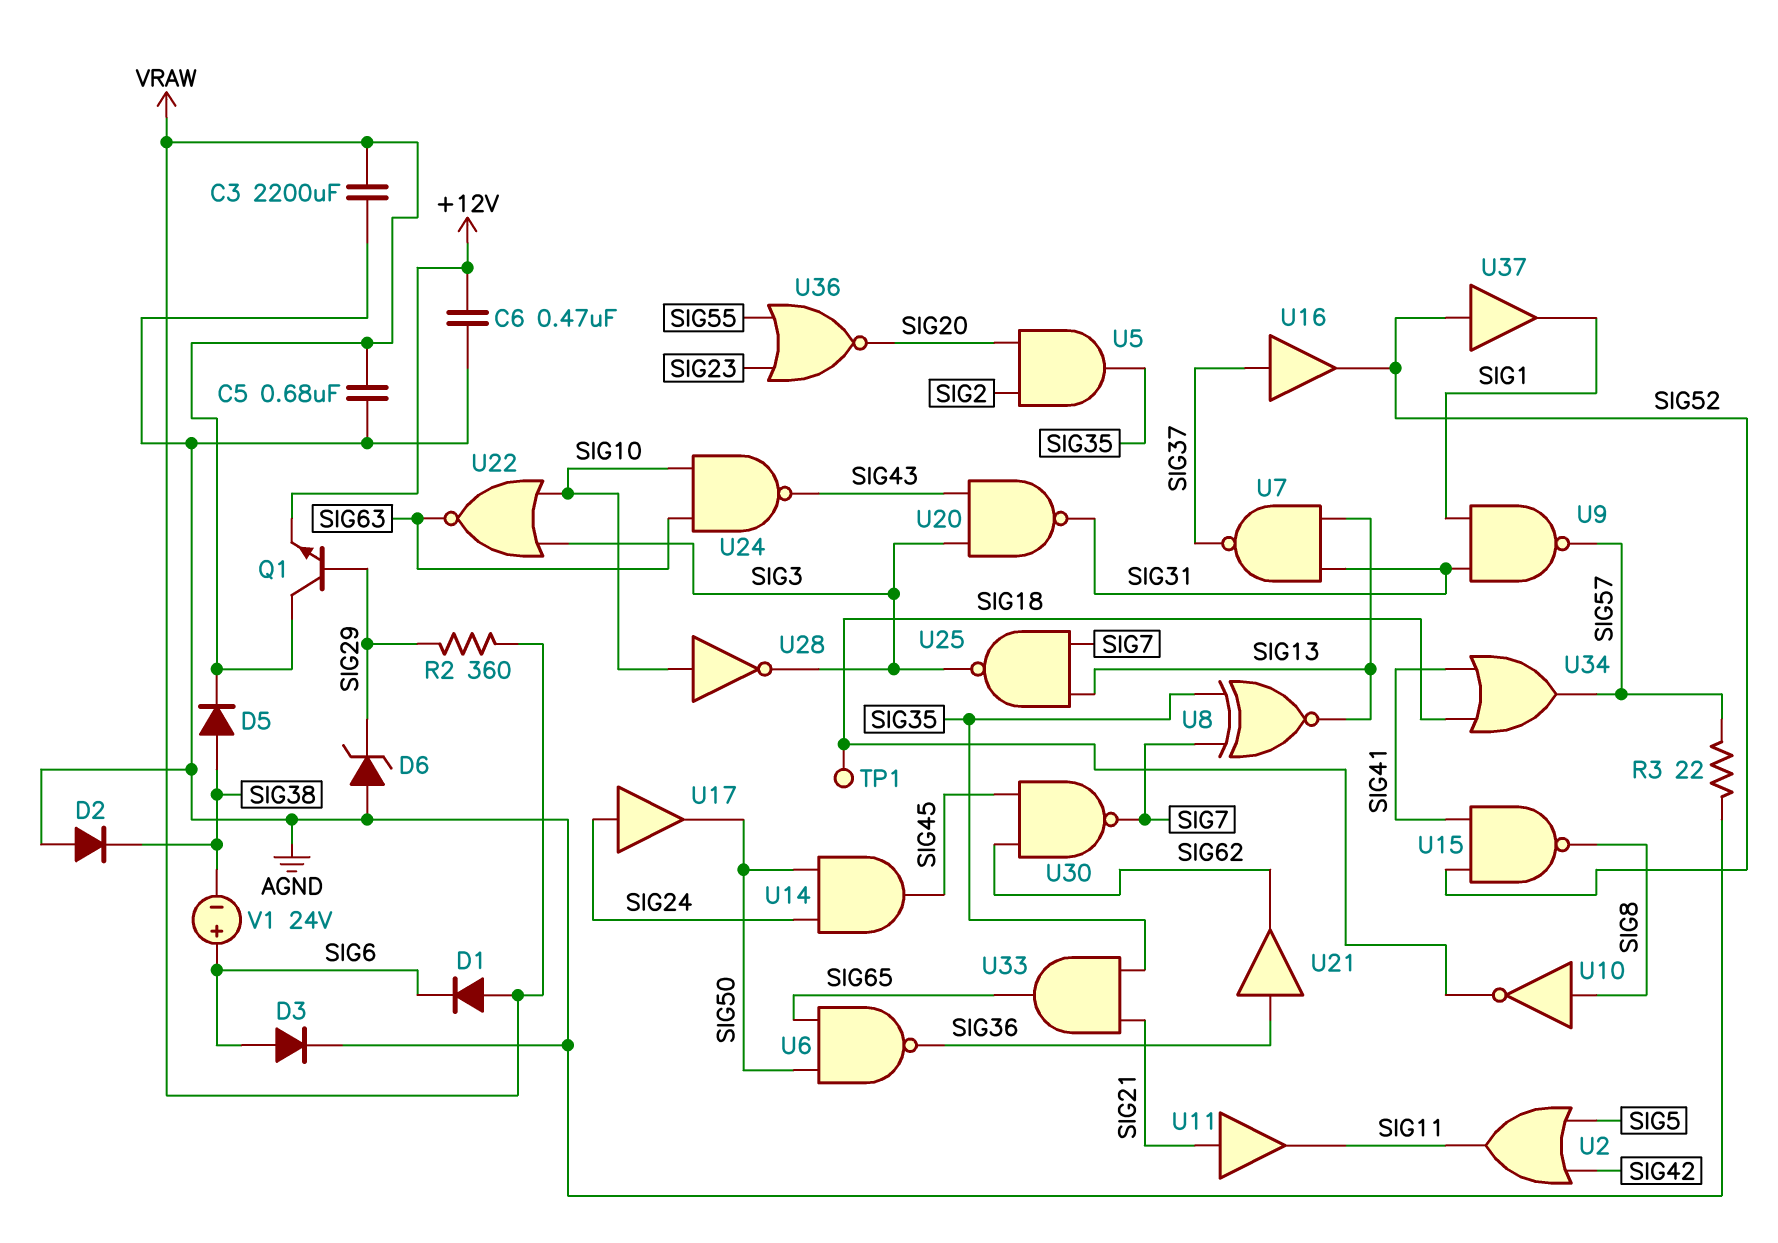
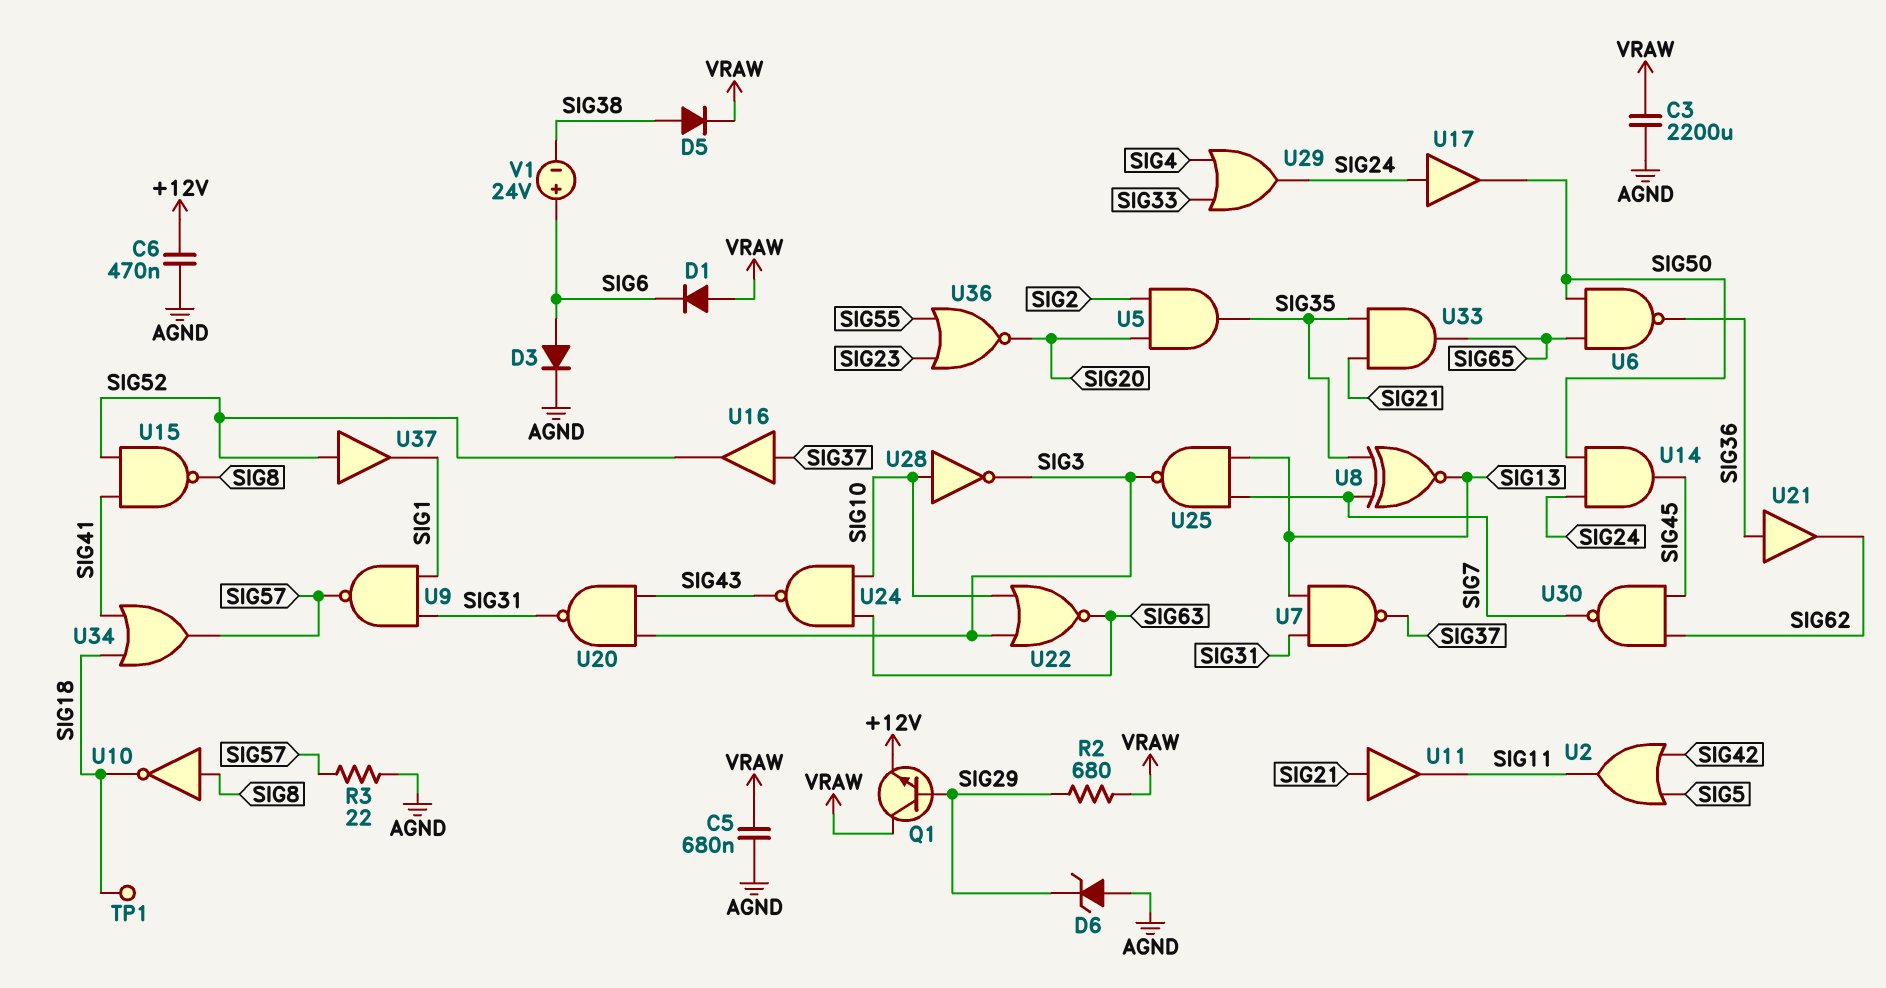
D2: diode (A AGND, K SIG38) -> none
R2: 360 (SIG29, VRAW) -> 680 (SIG29, VRAW)
U29: none -> OR (in SIG4, in SIG33, out SIG24)

